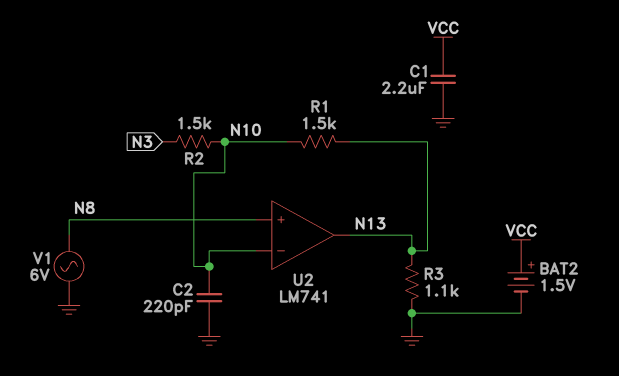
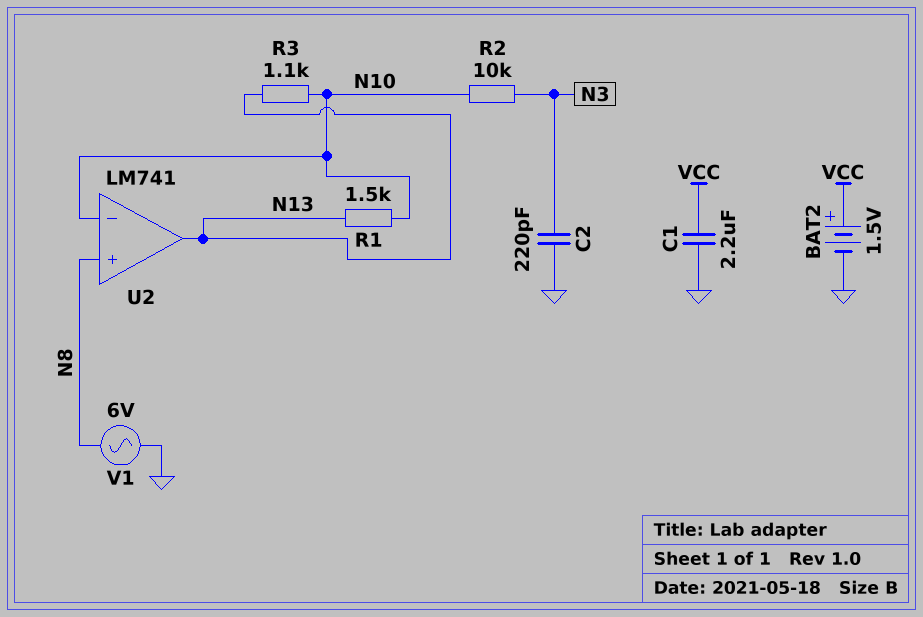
C2: 220pF (GND, N10) -> 220pF (GND, N3)
R2: 1.5k (N3, N10) -> 10k (N3, N10)
R3: 1.1k (GND, N13) -> 1.1k (N10, N13)

